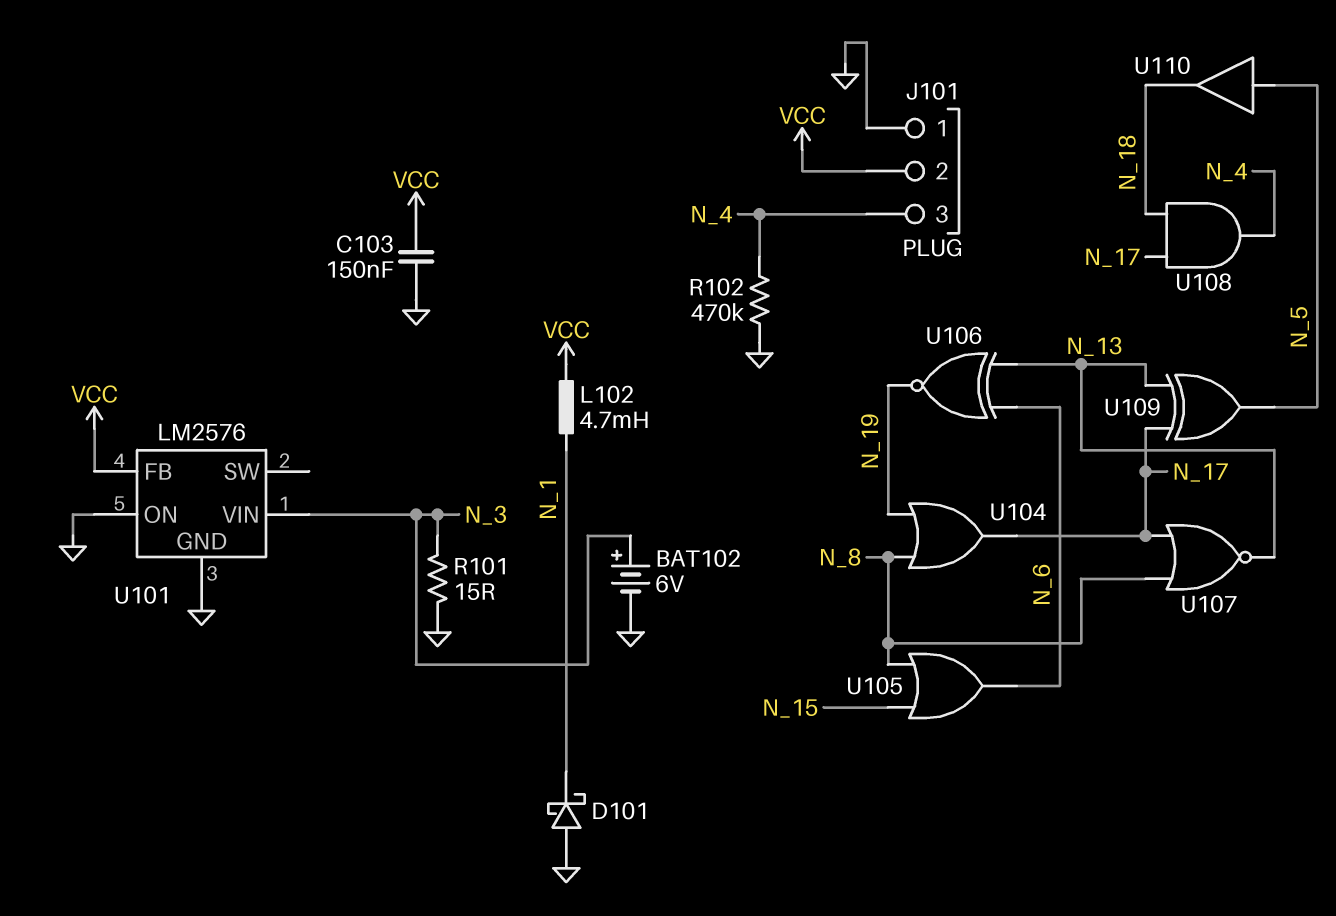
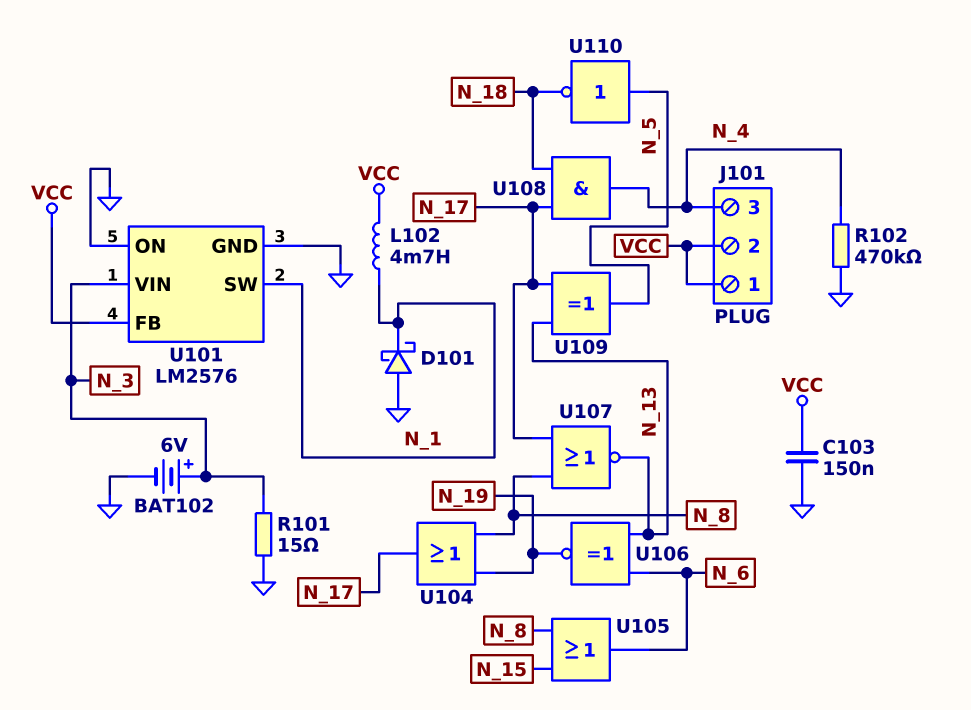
J101 pin 1: GND -> VCC
U101 pin SW: none -> N_1
U110: buffer (in N_5, out N_18) -> NOT (in N_5, out N_18)

